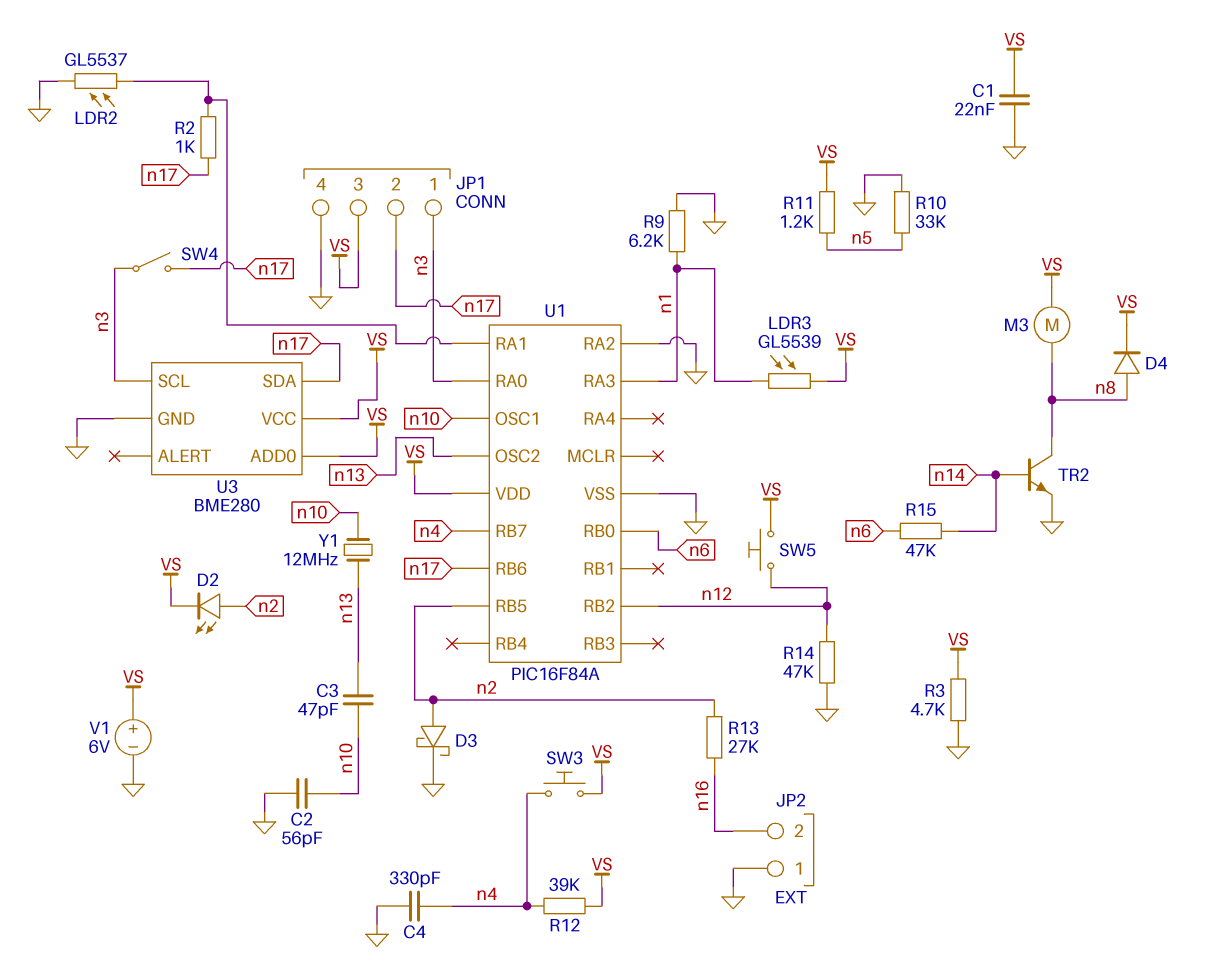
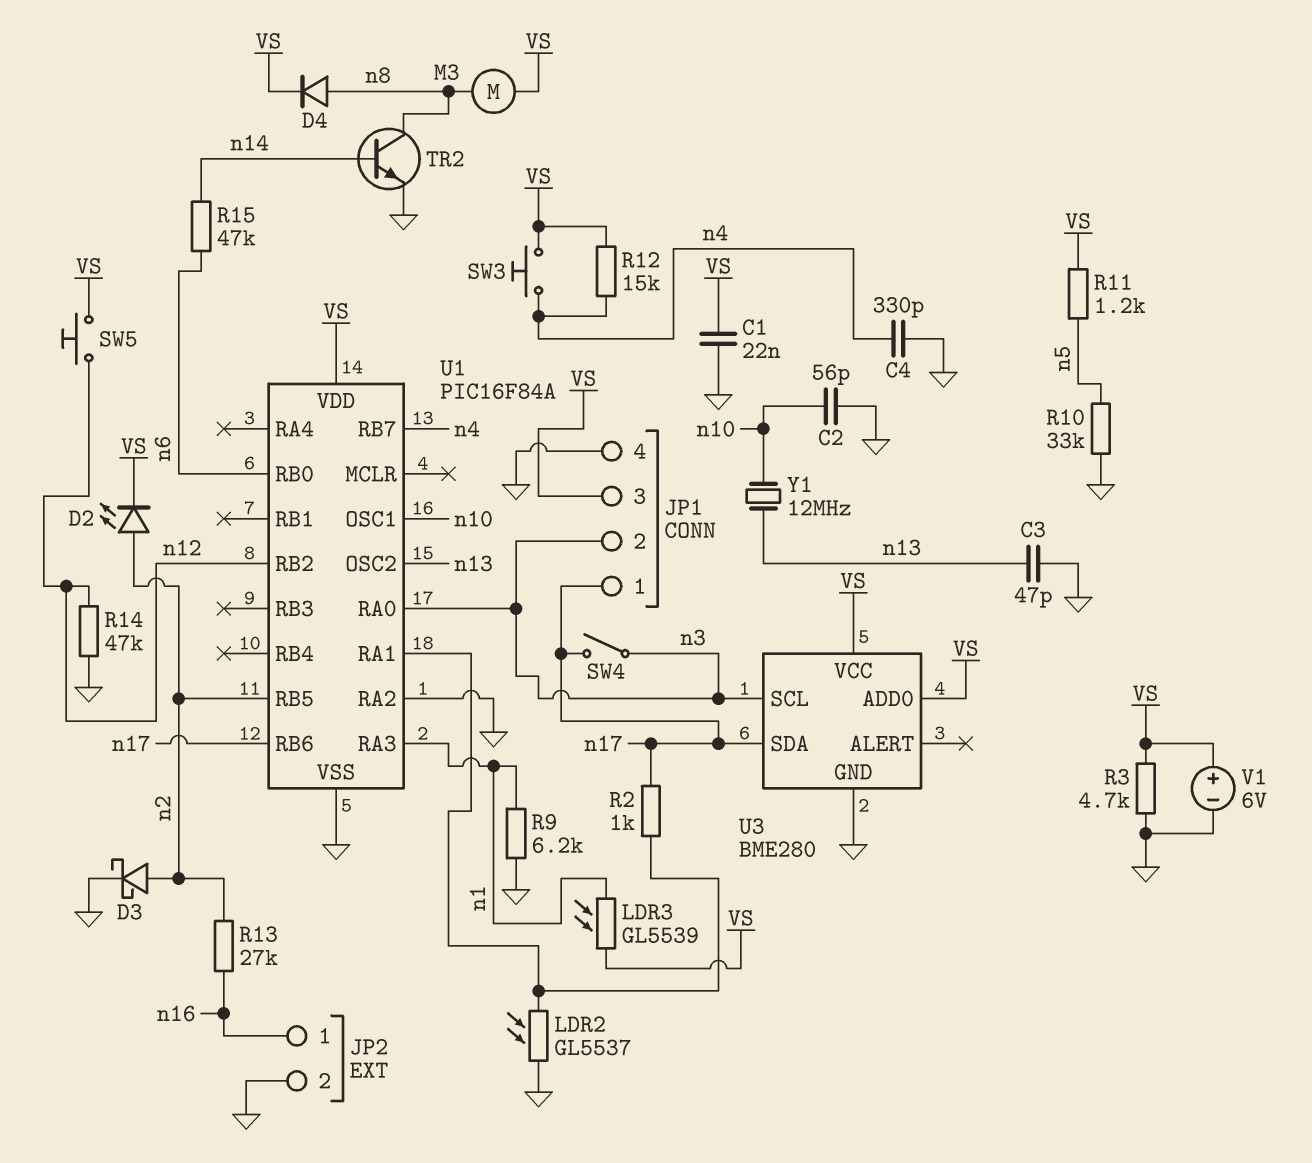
C3: 47pF (n10, n13) -> 47pF (GND, n13)
JP1 pin 1: n3 -> n17
JP1 pin 2: n17 -> n3
JP2 pin 1: GND -> n16
JP2 pin 2: n16 -> GND
R12: 39k (VS, n4) -> 15k (VS, n4)

